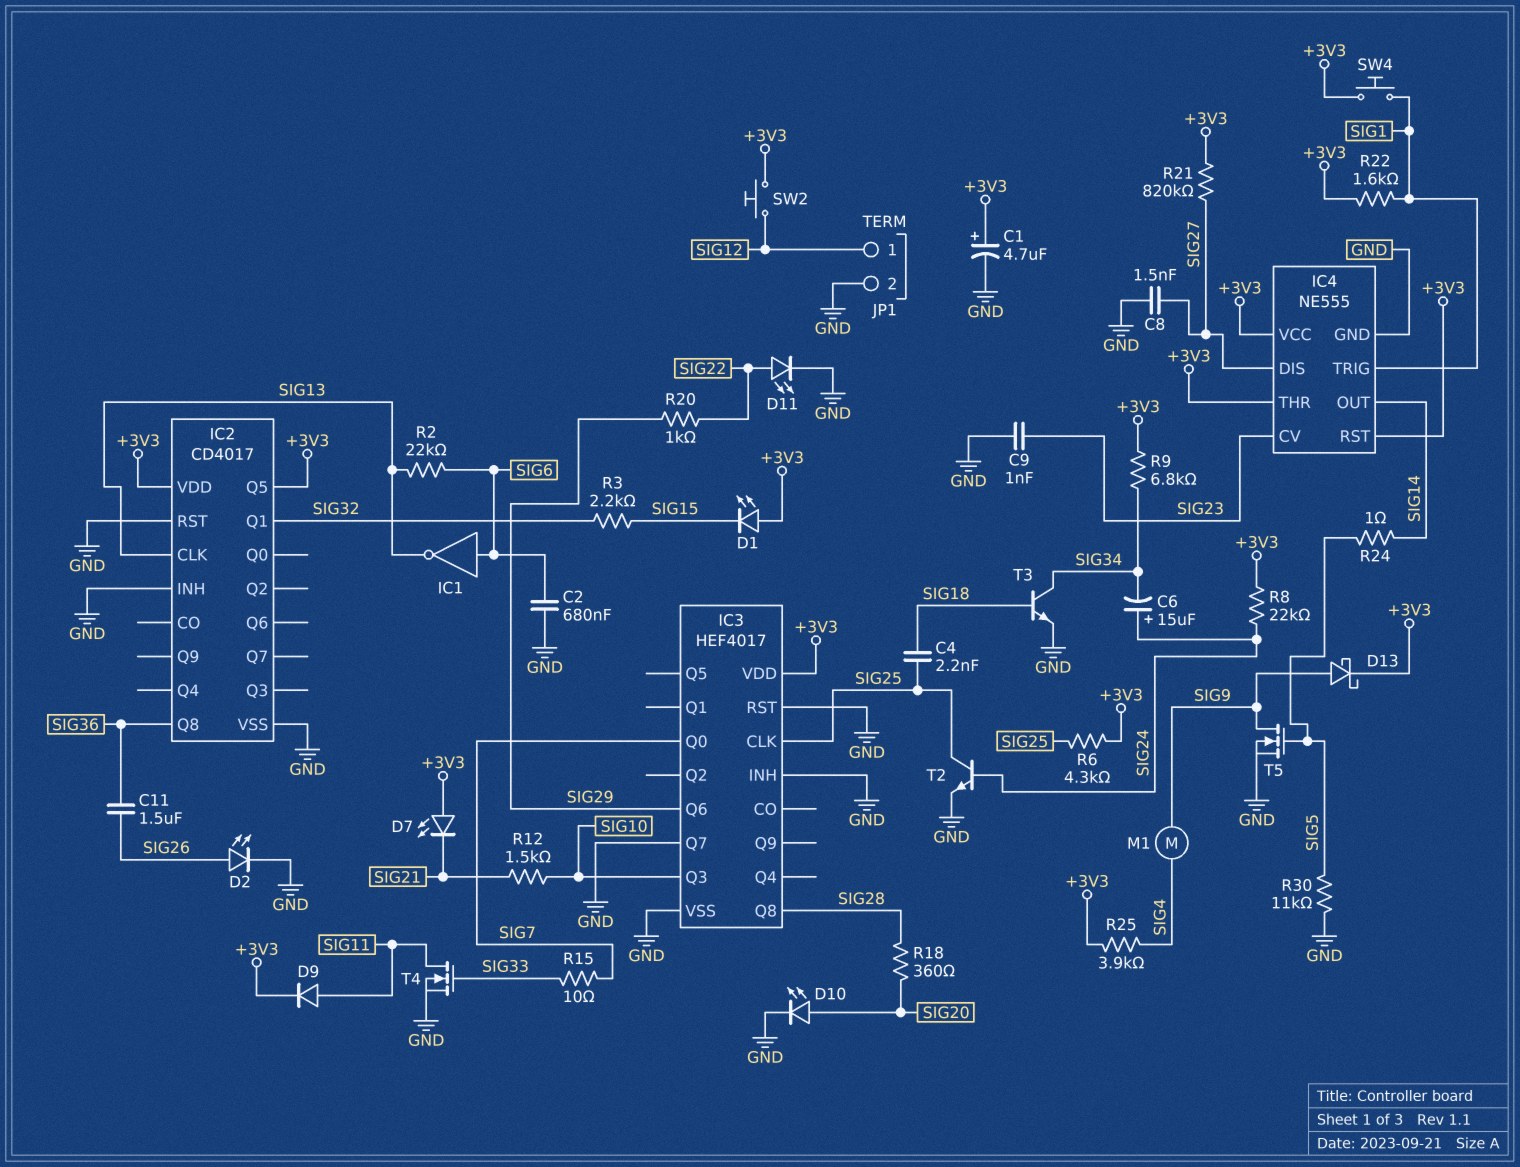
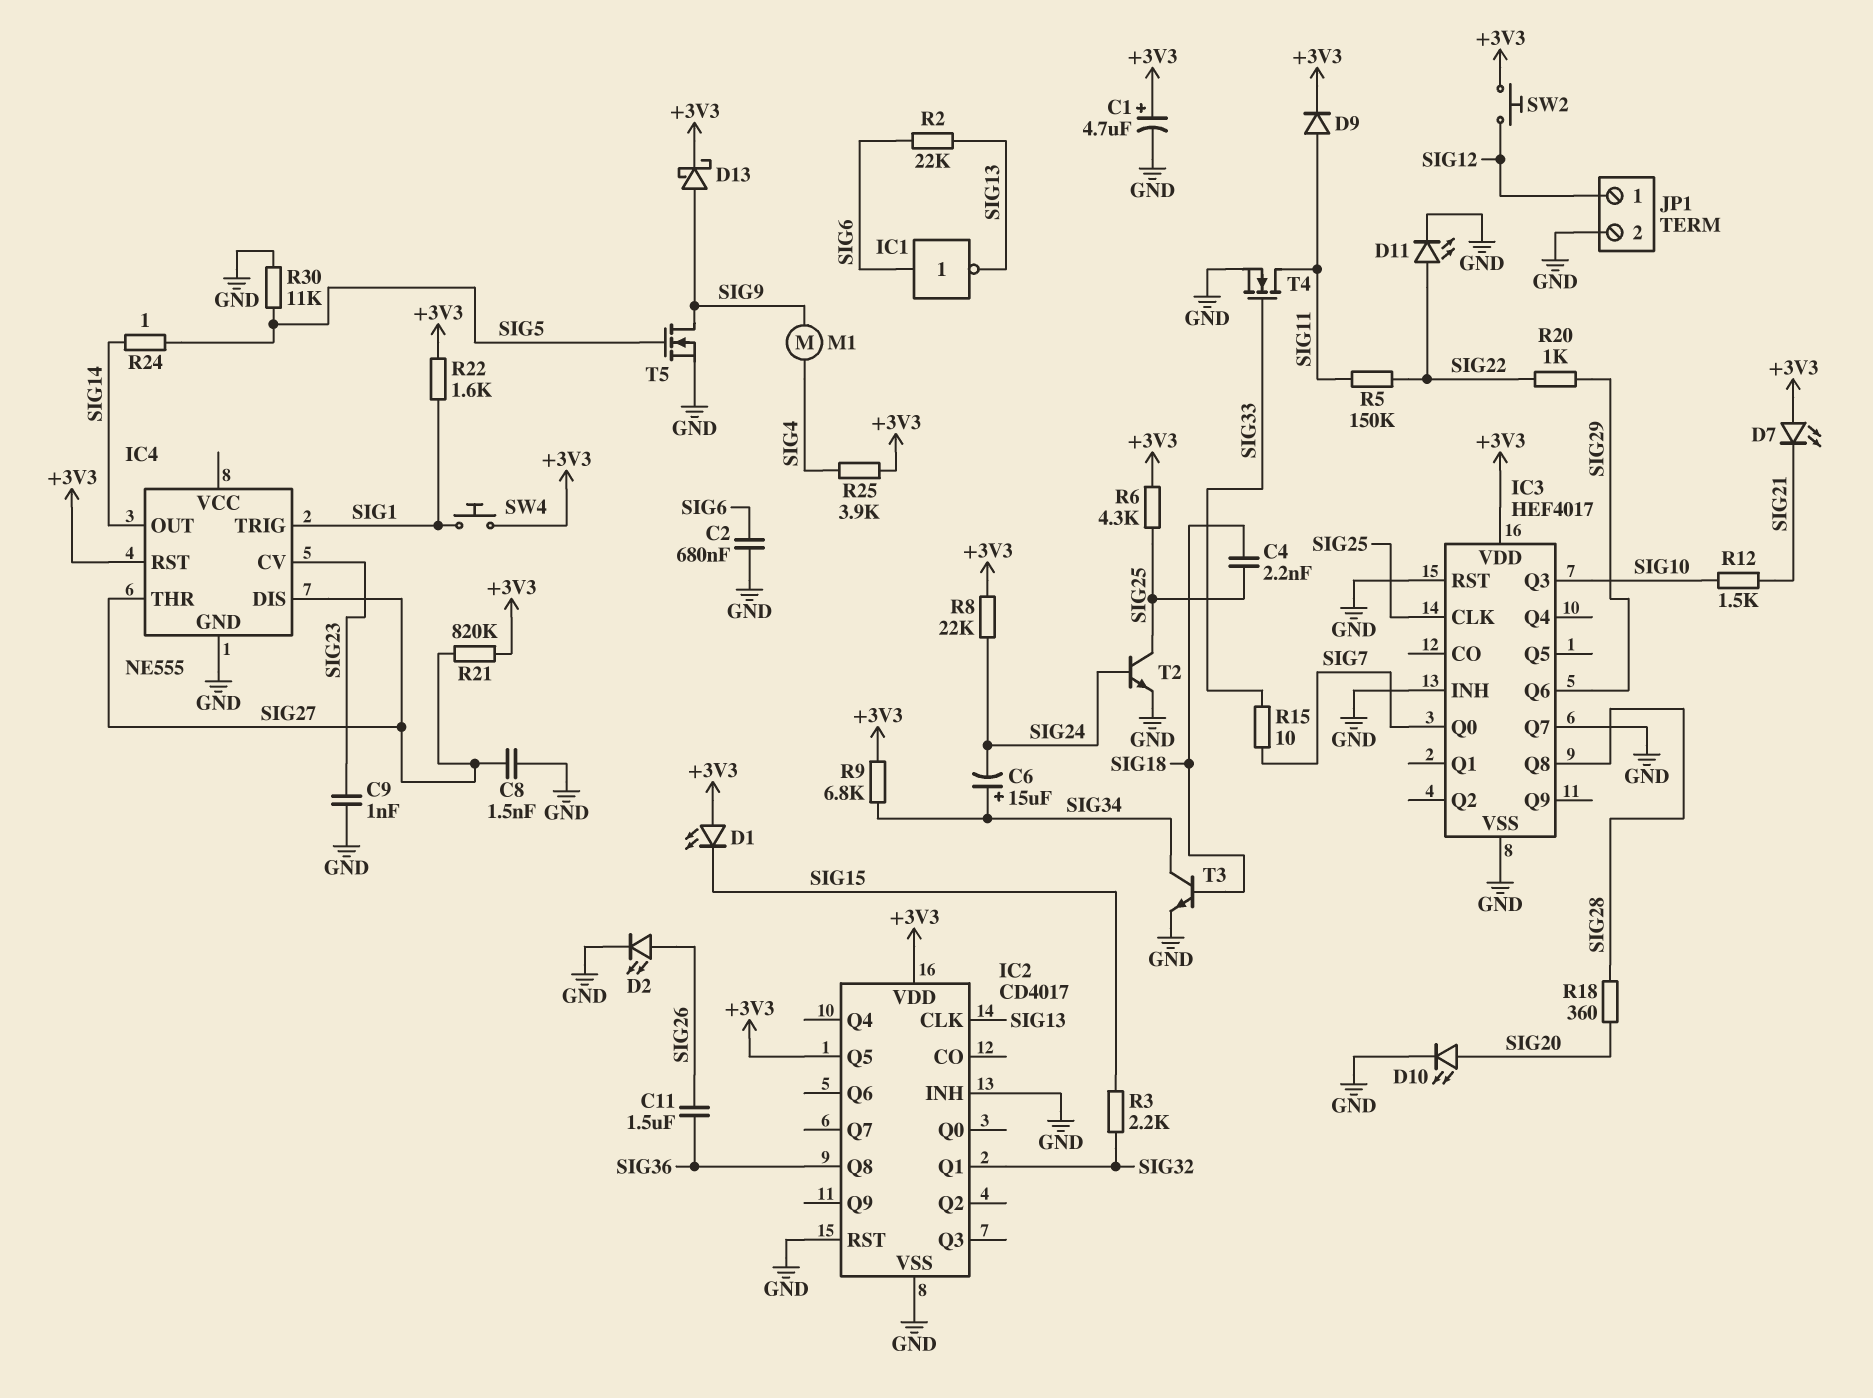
C6: 15uF (plus SIG24, minus SIG34) -> 15uF (plus SIG34, minus SIG24)
IC4 pin THR: +3V3 -> SIG27
IC4 pin VCC: +3V3 -> none
R5: none -> 150k (SIG11, SIG22)

